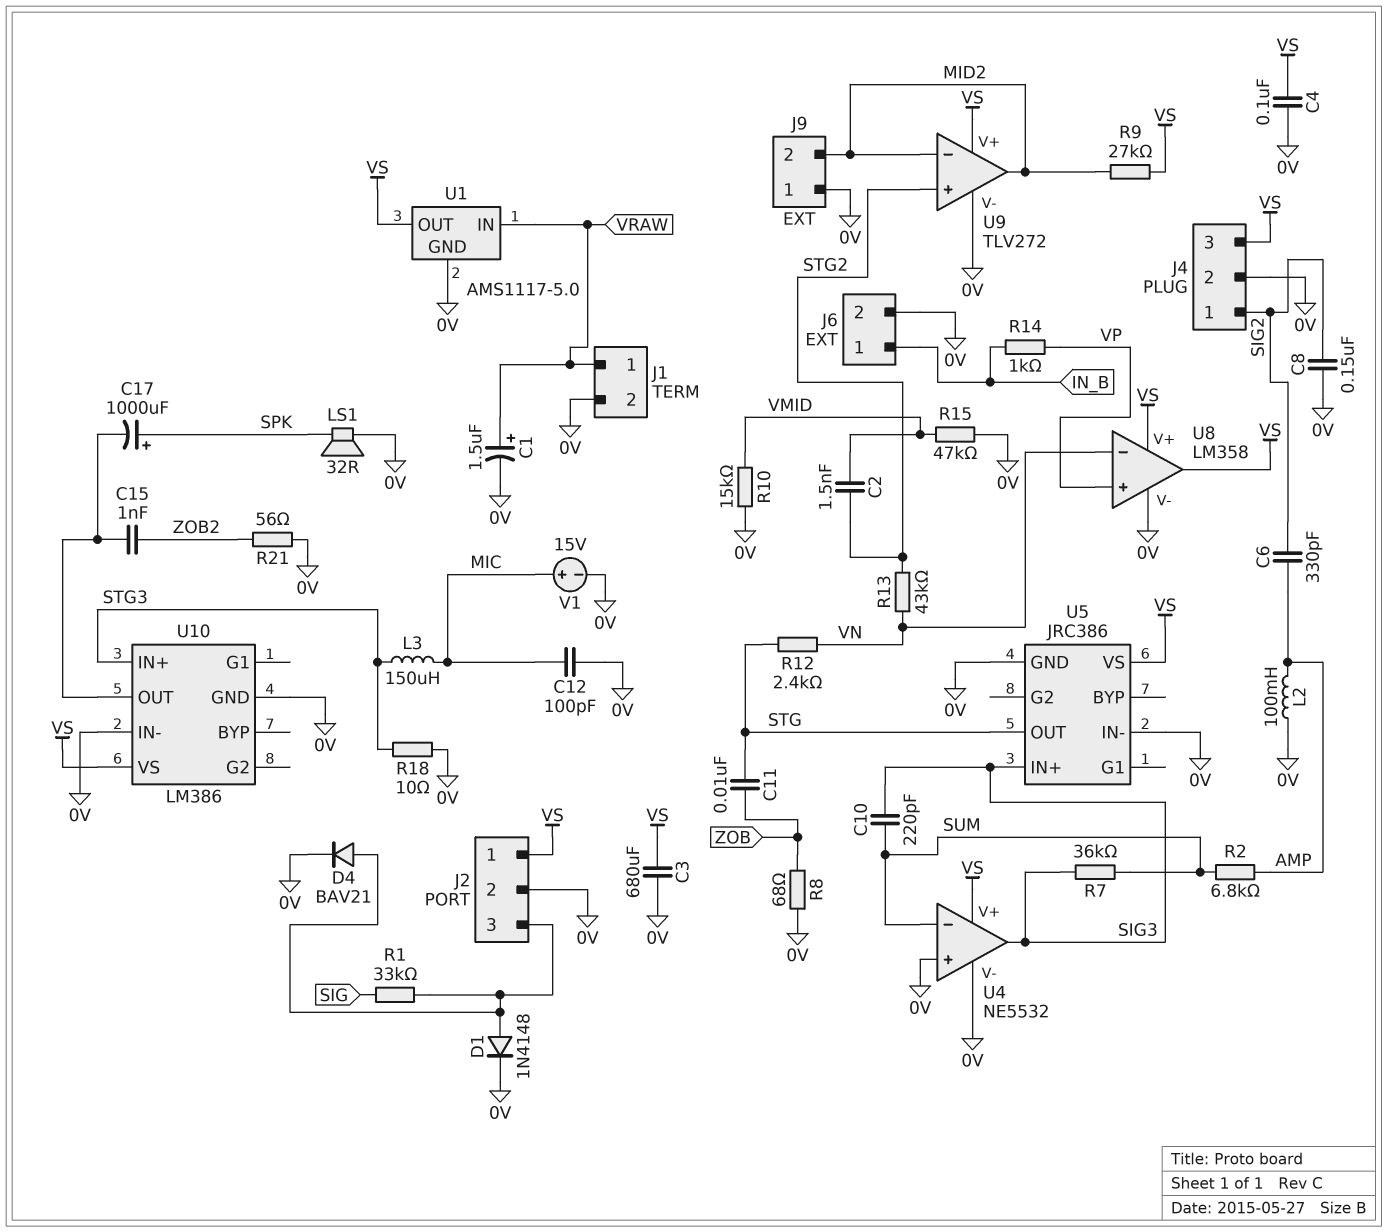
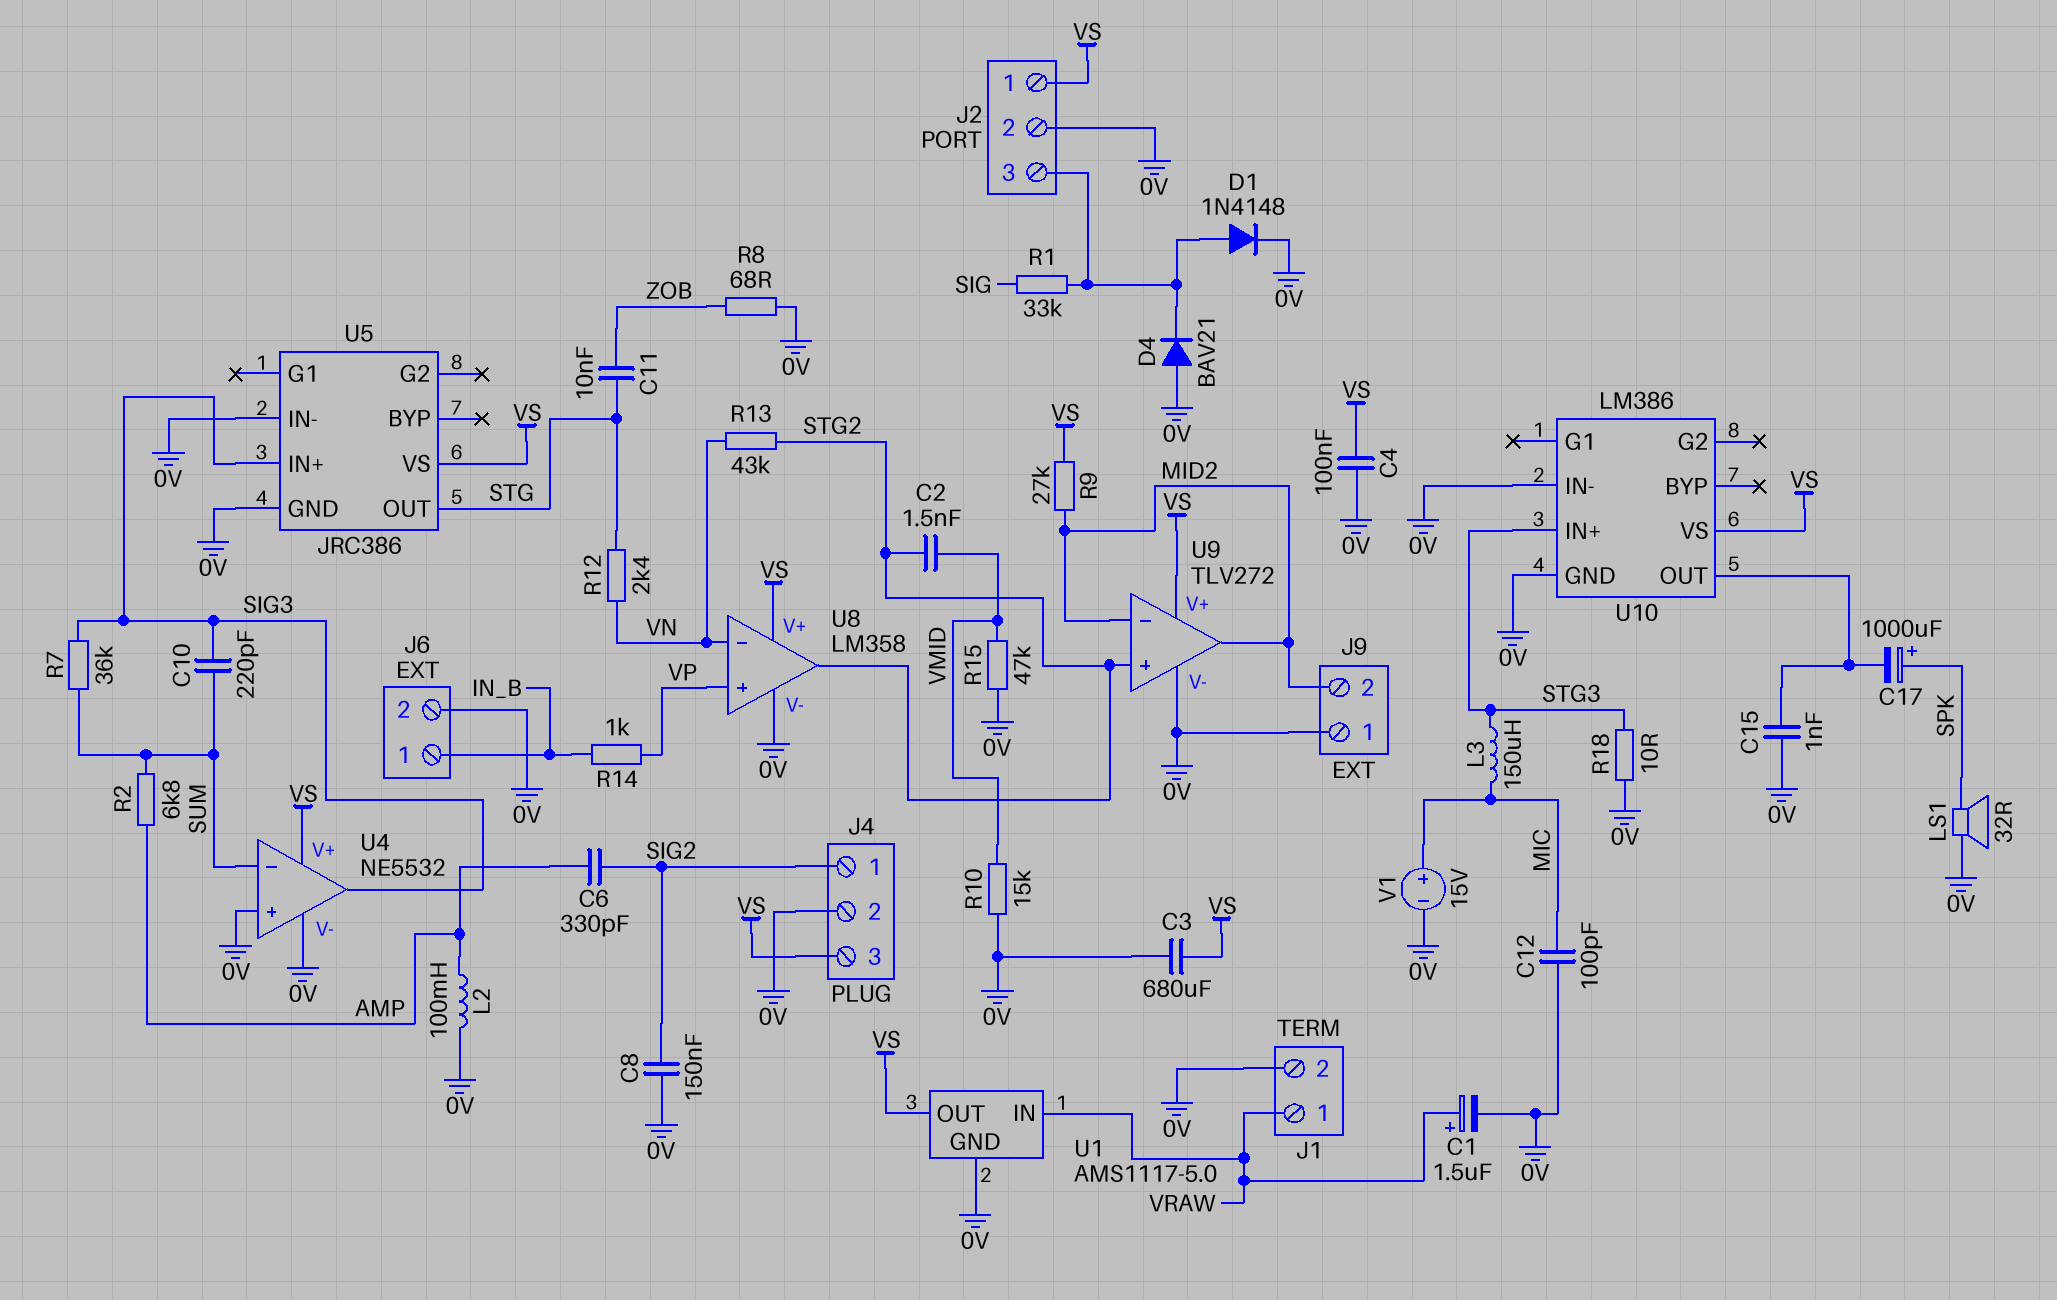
C15: 1nF (U10/OUT, ZOB2) -> 1nF (0V, U10/OUT)
D4: diode BAV21 (A J2/3, K 0V) -> diode BAV21 (A 0V, K J2/3)
R21: 56 (0V, ZOB2) -> none
U8 pin out: VS -> STG2

